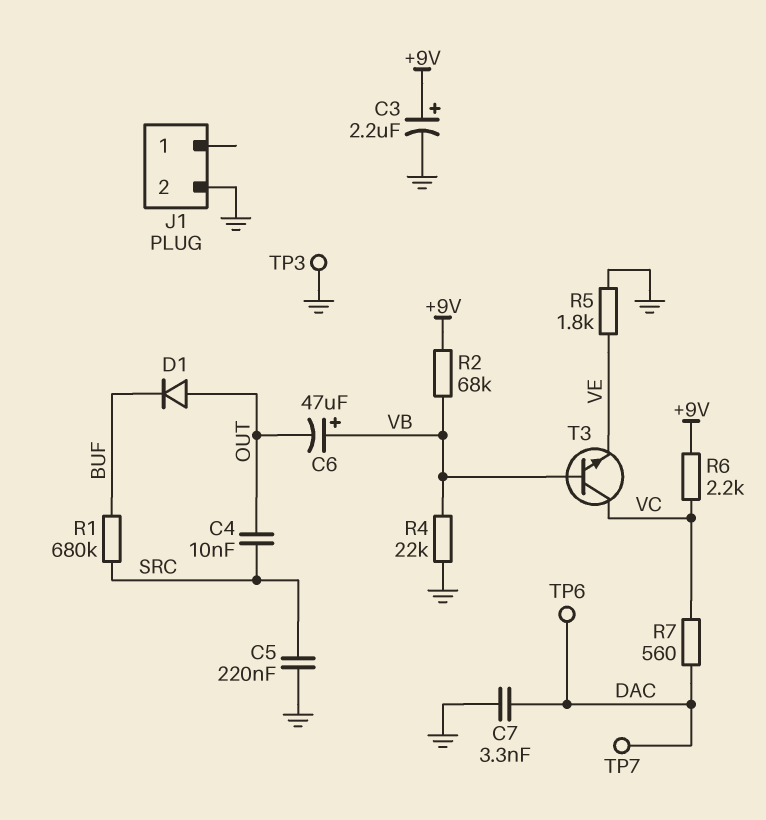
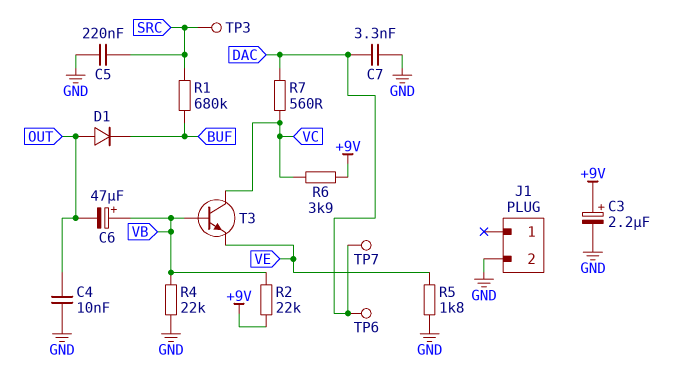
C4: 10nF (OUT, SRC) -> 10nF (GND, OUT)
R2: 68k (+9V, VB) -> 22k (+9V, VB)
R6: 2.2k (+9V, VC) -> 3.9k (+9V, VC)
TP3: test point (GND) -> test point (SRC)

